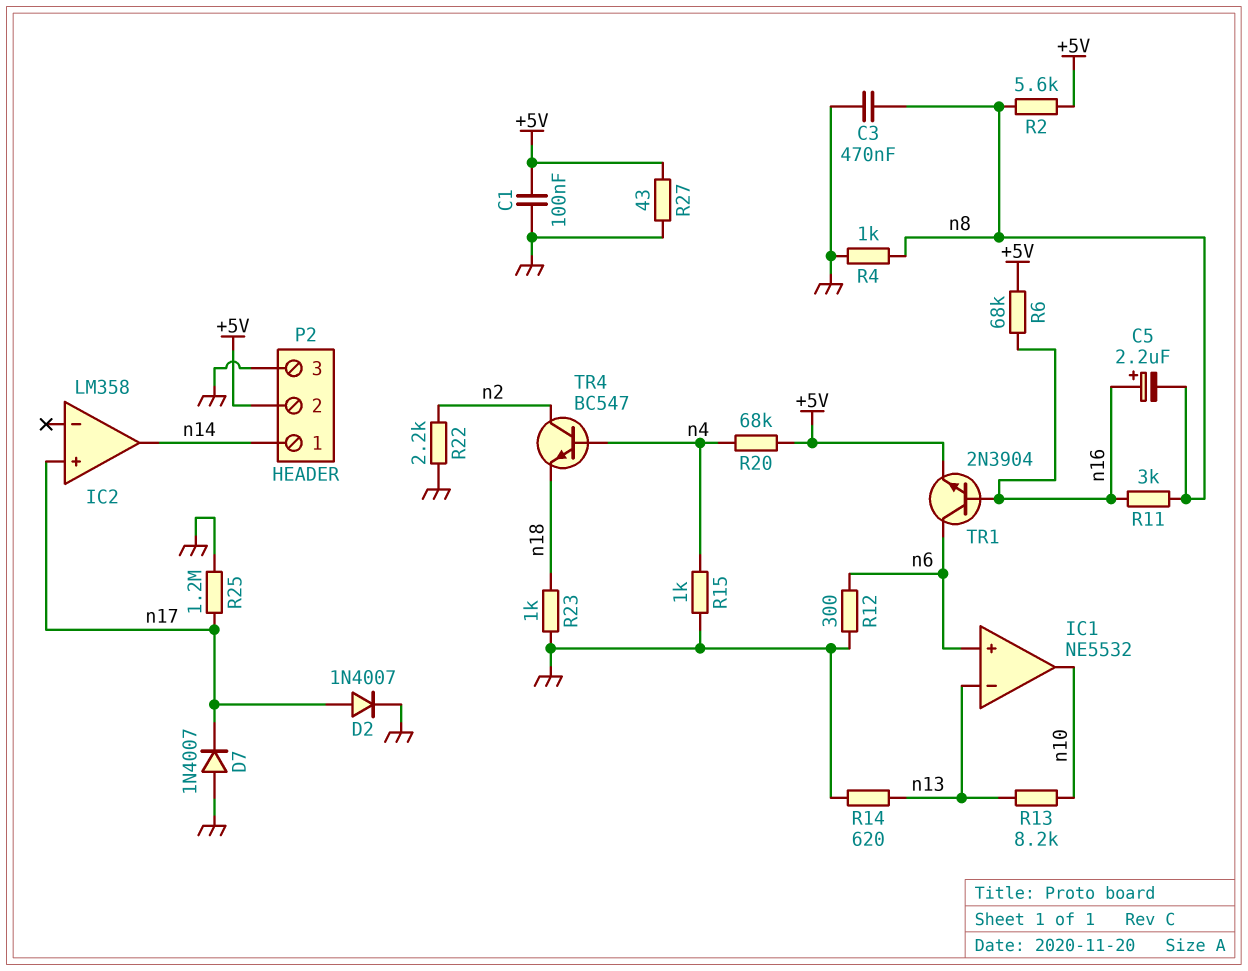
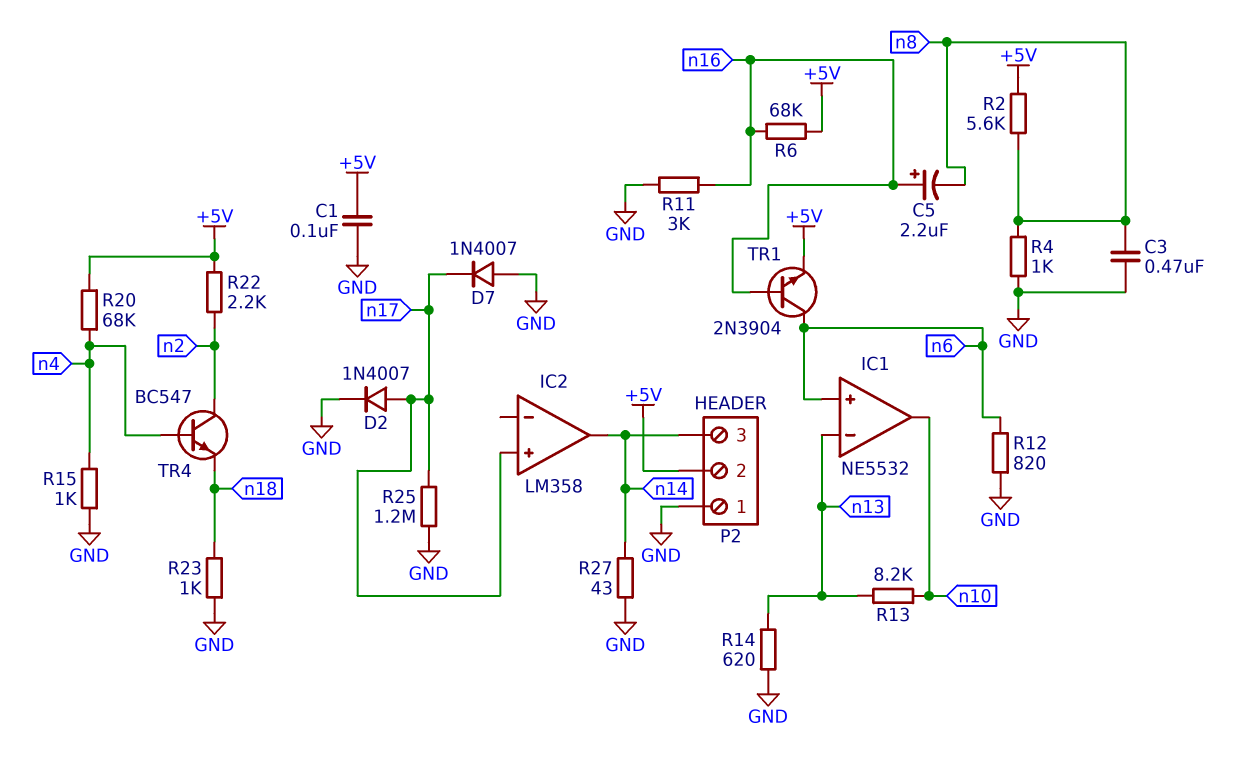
P2 pin 1: n14 -> GND
P2 pin 3: GND -> n14
R11: 3k (n8, n16) -> 3k (GND, n16)
R12: 300 (GND, n6) -> 820 (GND, n6)
R22: 2.2k (GND, n2) -> 2.2k (+5V, n2)
R27: 43 (+5V, GND) -> 43 (GND, n14)

